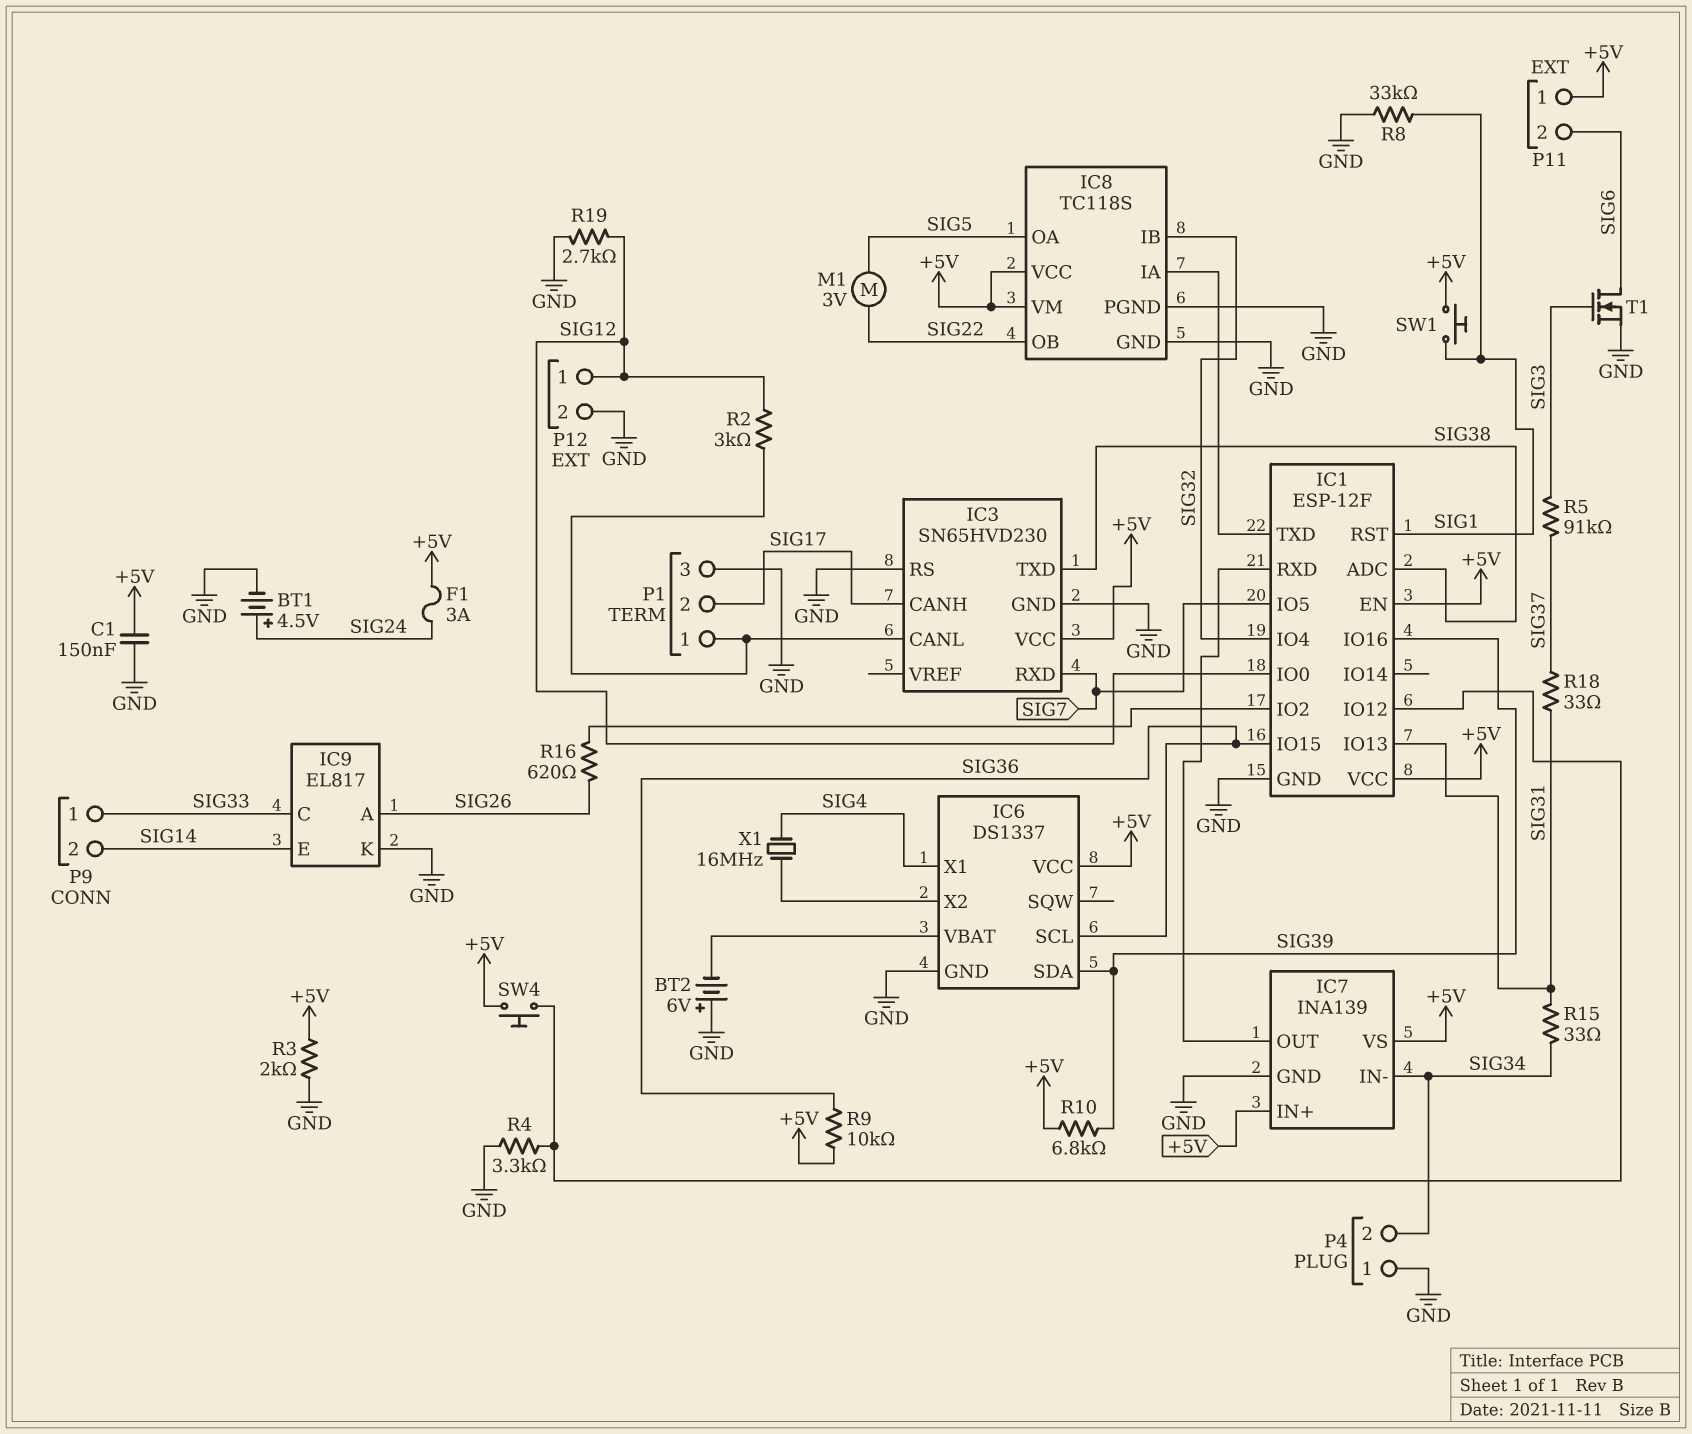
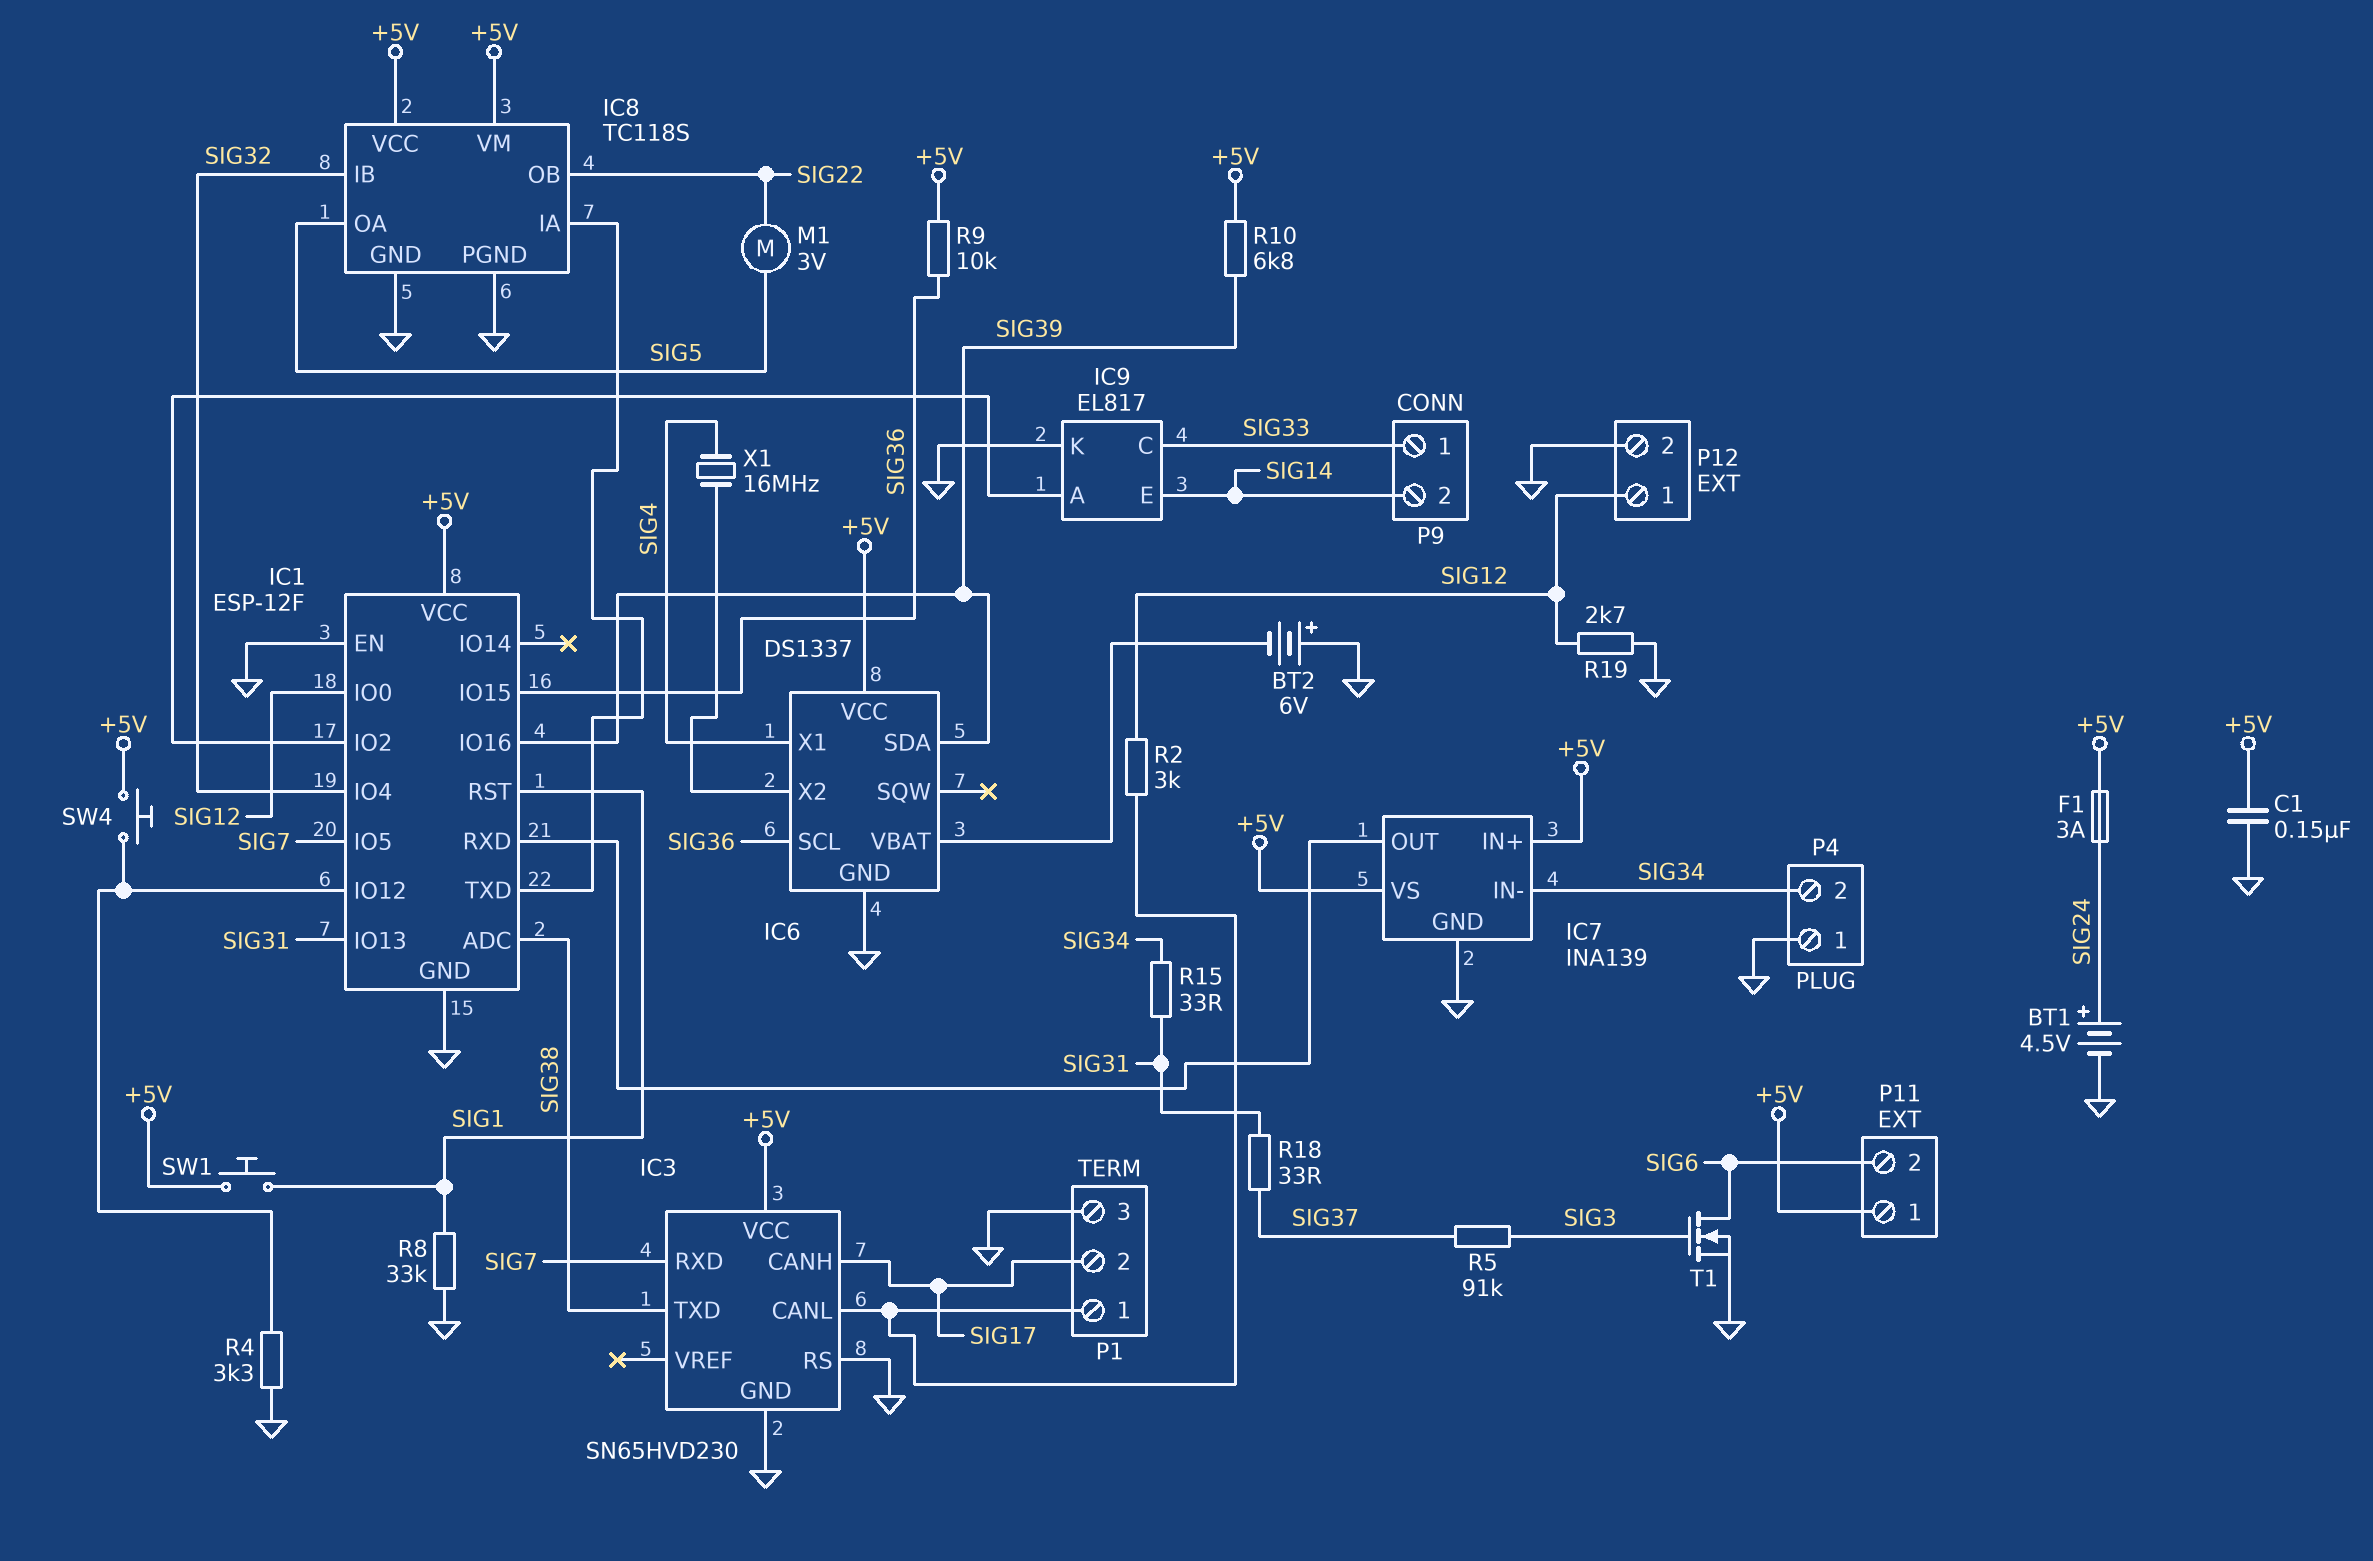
IC1 pin EN: +5V -> GND
IC9 pin A: SIG26 -> IC1/IO2
R3: 2k (+5V, GND) -> none
R16: 620 (IC1/IO2, SIG26) -> none

